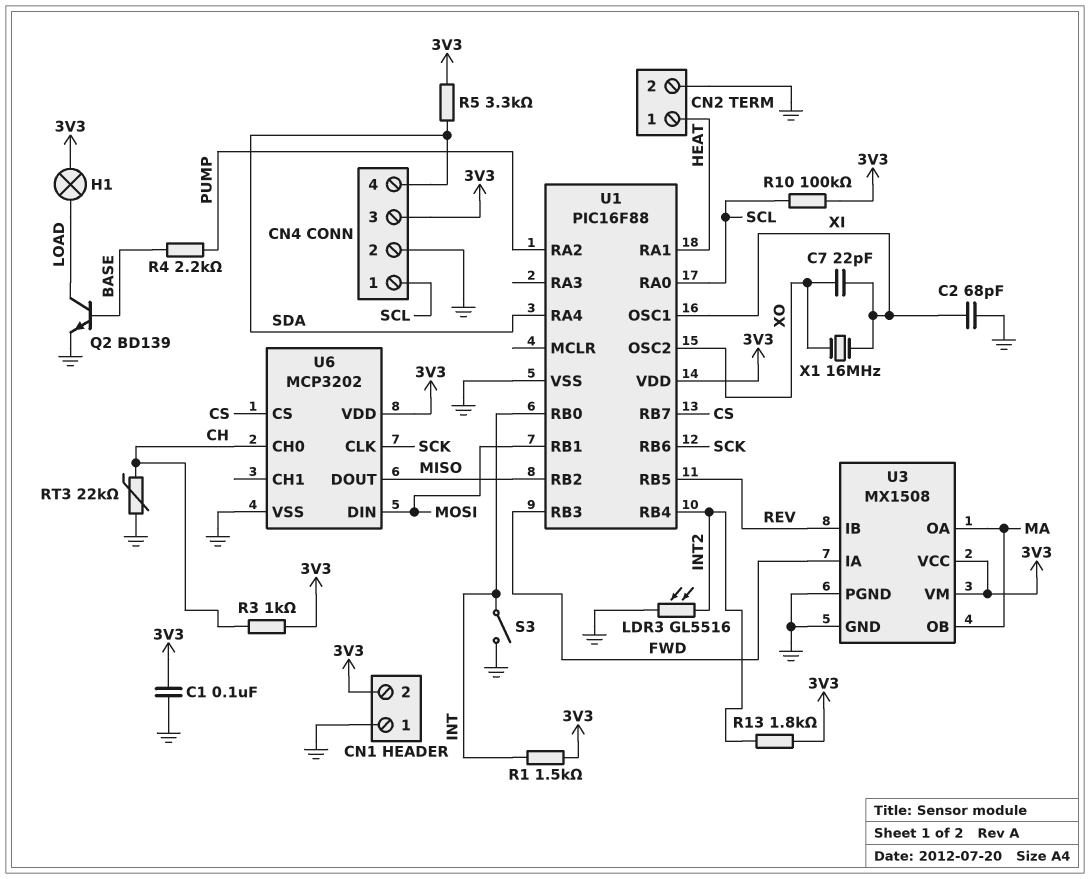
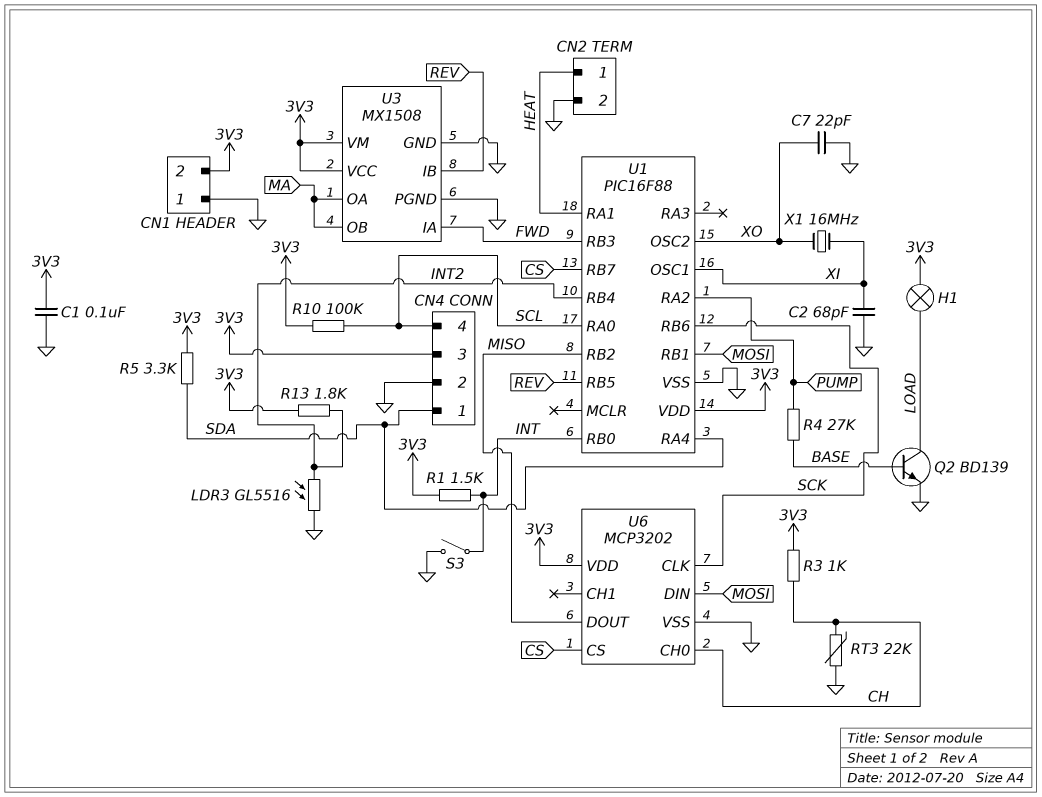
C7: 22pF (XI, XO) -> 22pF (GND, XO)
CN4 pin 1: SCL -> SDA
CN4 pin 4: SDA -> SCL
R4: 2.2k (BASE, PUMP) -> 27k (BASE, PUMP)

